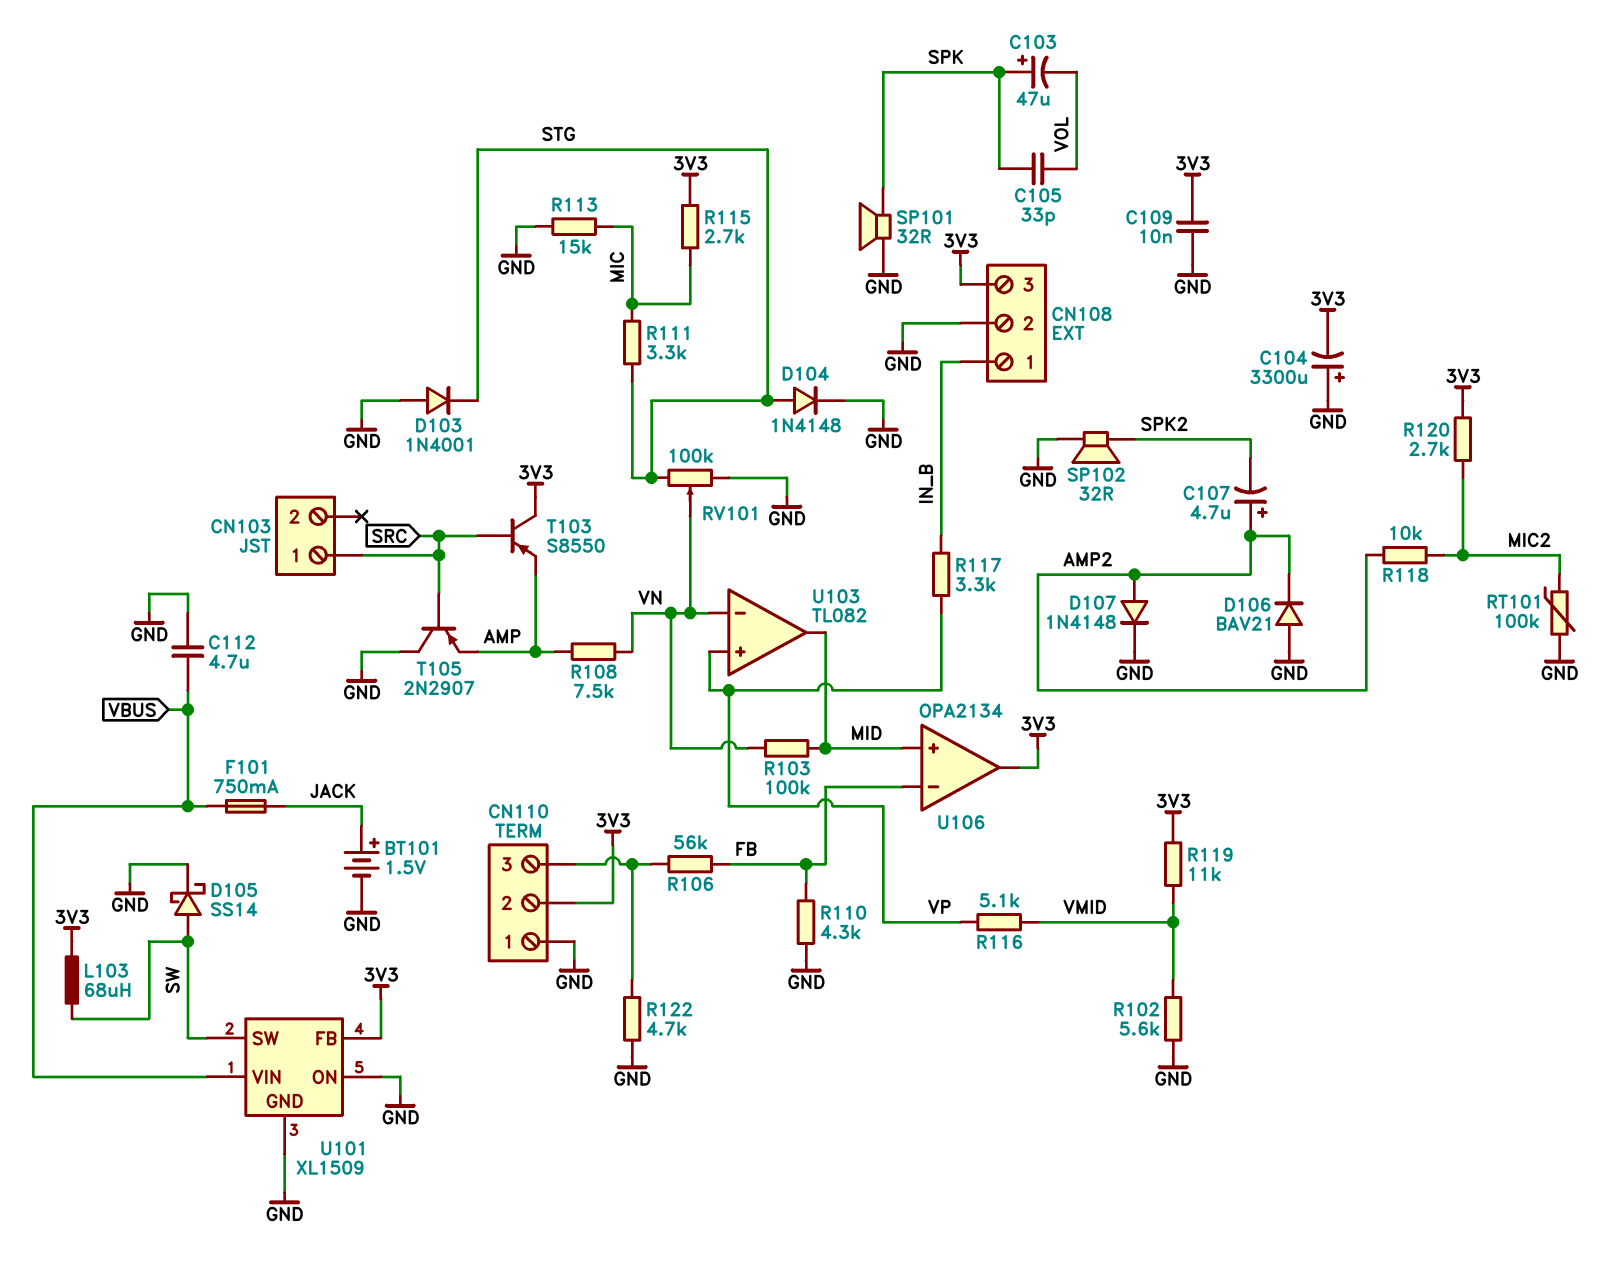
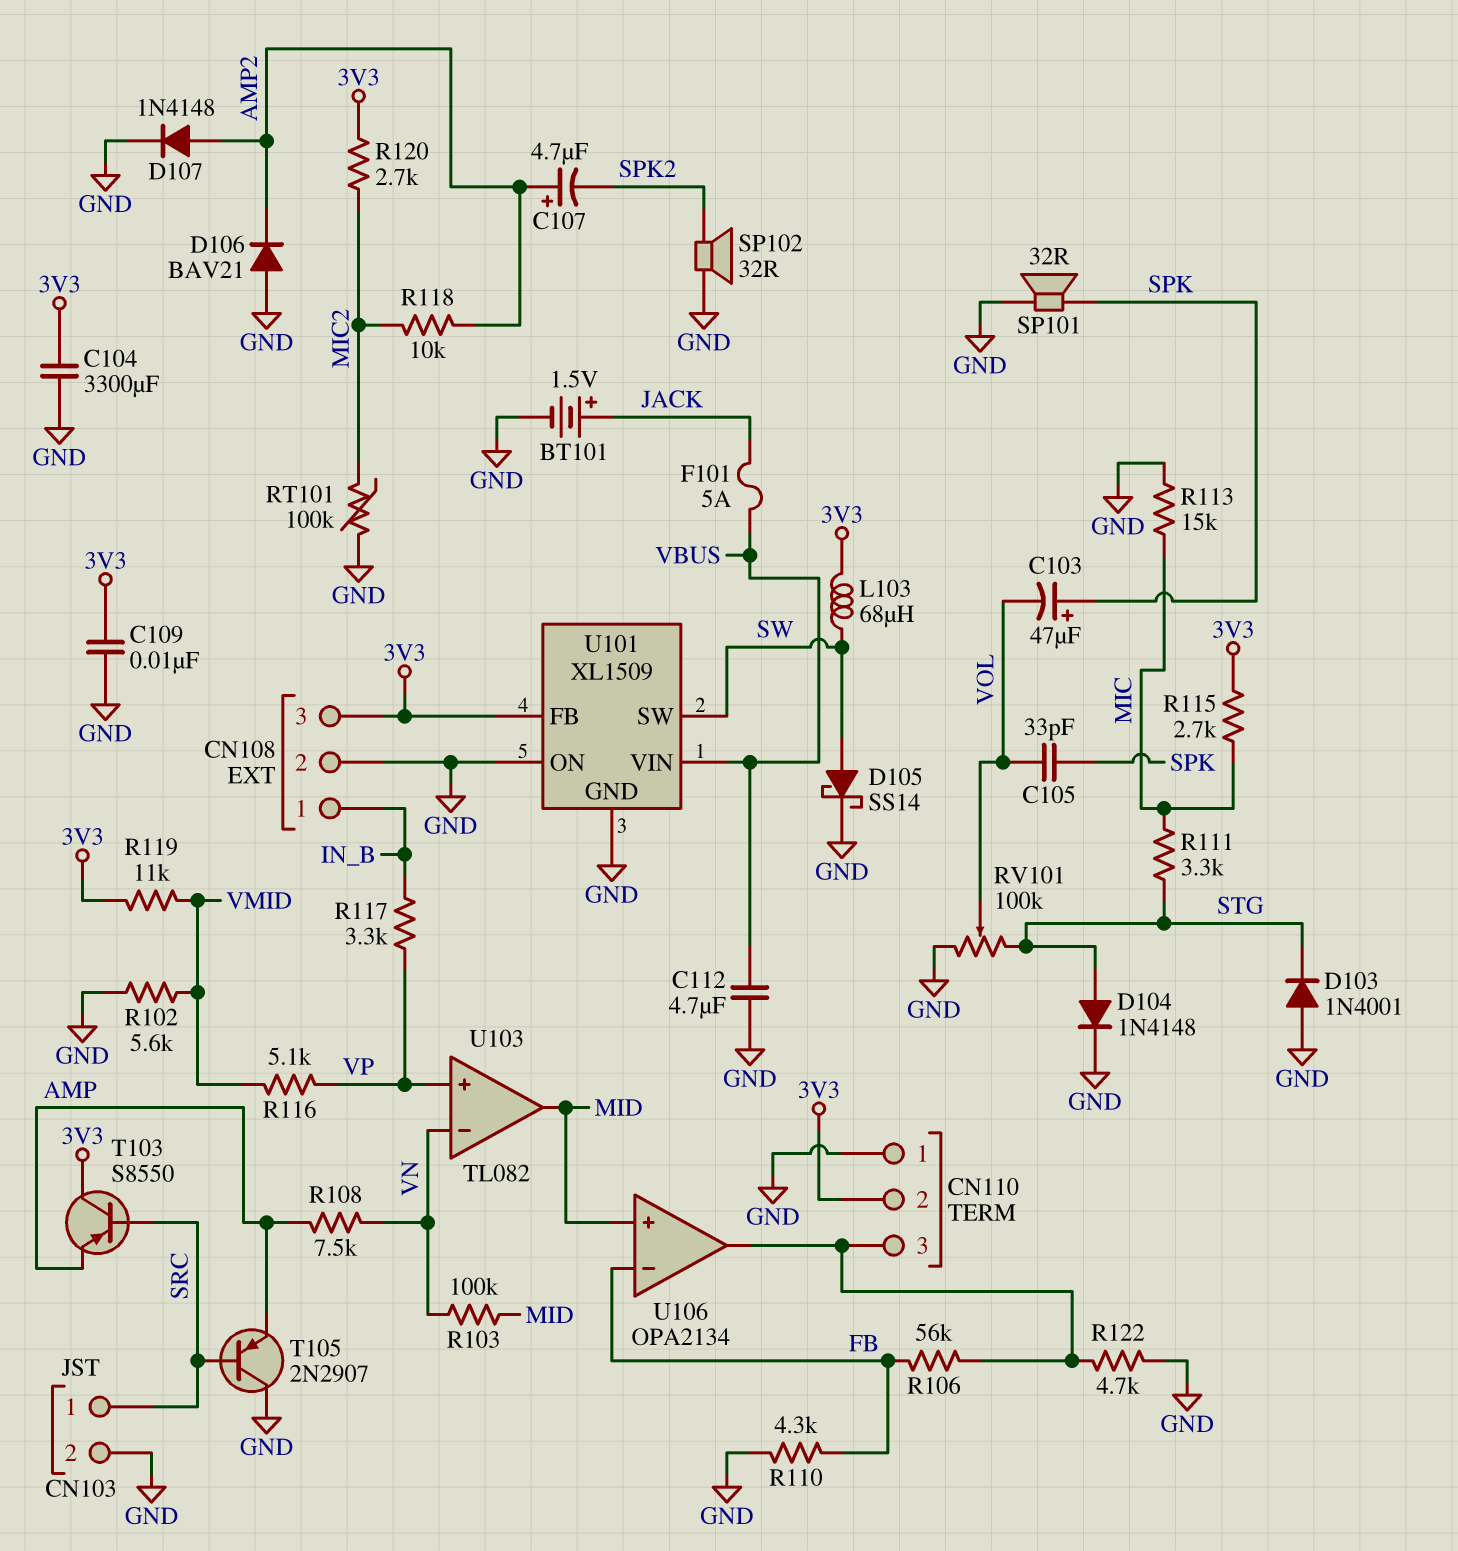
C104: 3300uF (plus GND, minus 3V3) -> 3300uF (3V3, GND)
CN103 pin 2: none -> GND
F101: 750mA (JACK, VBUS) -> 5A (JACK, VBUS)
RV101: 100k (GND, STG, wiper VN) -> 100k (GND, STG, wiper VOL)
U106 pin out: 3V3 -> CN110/3

